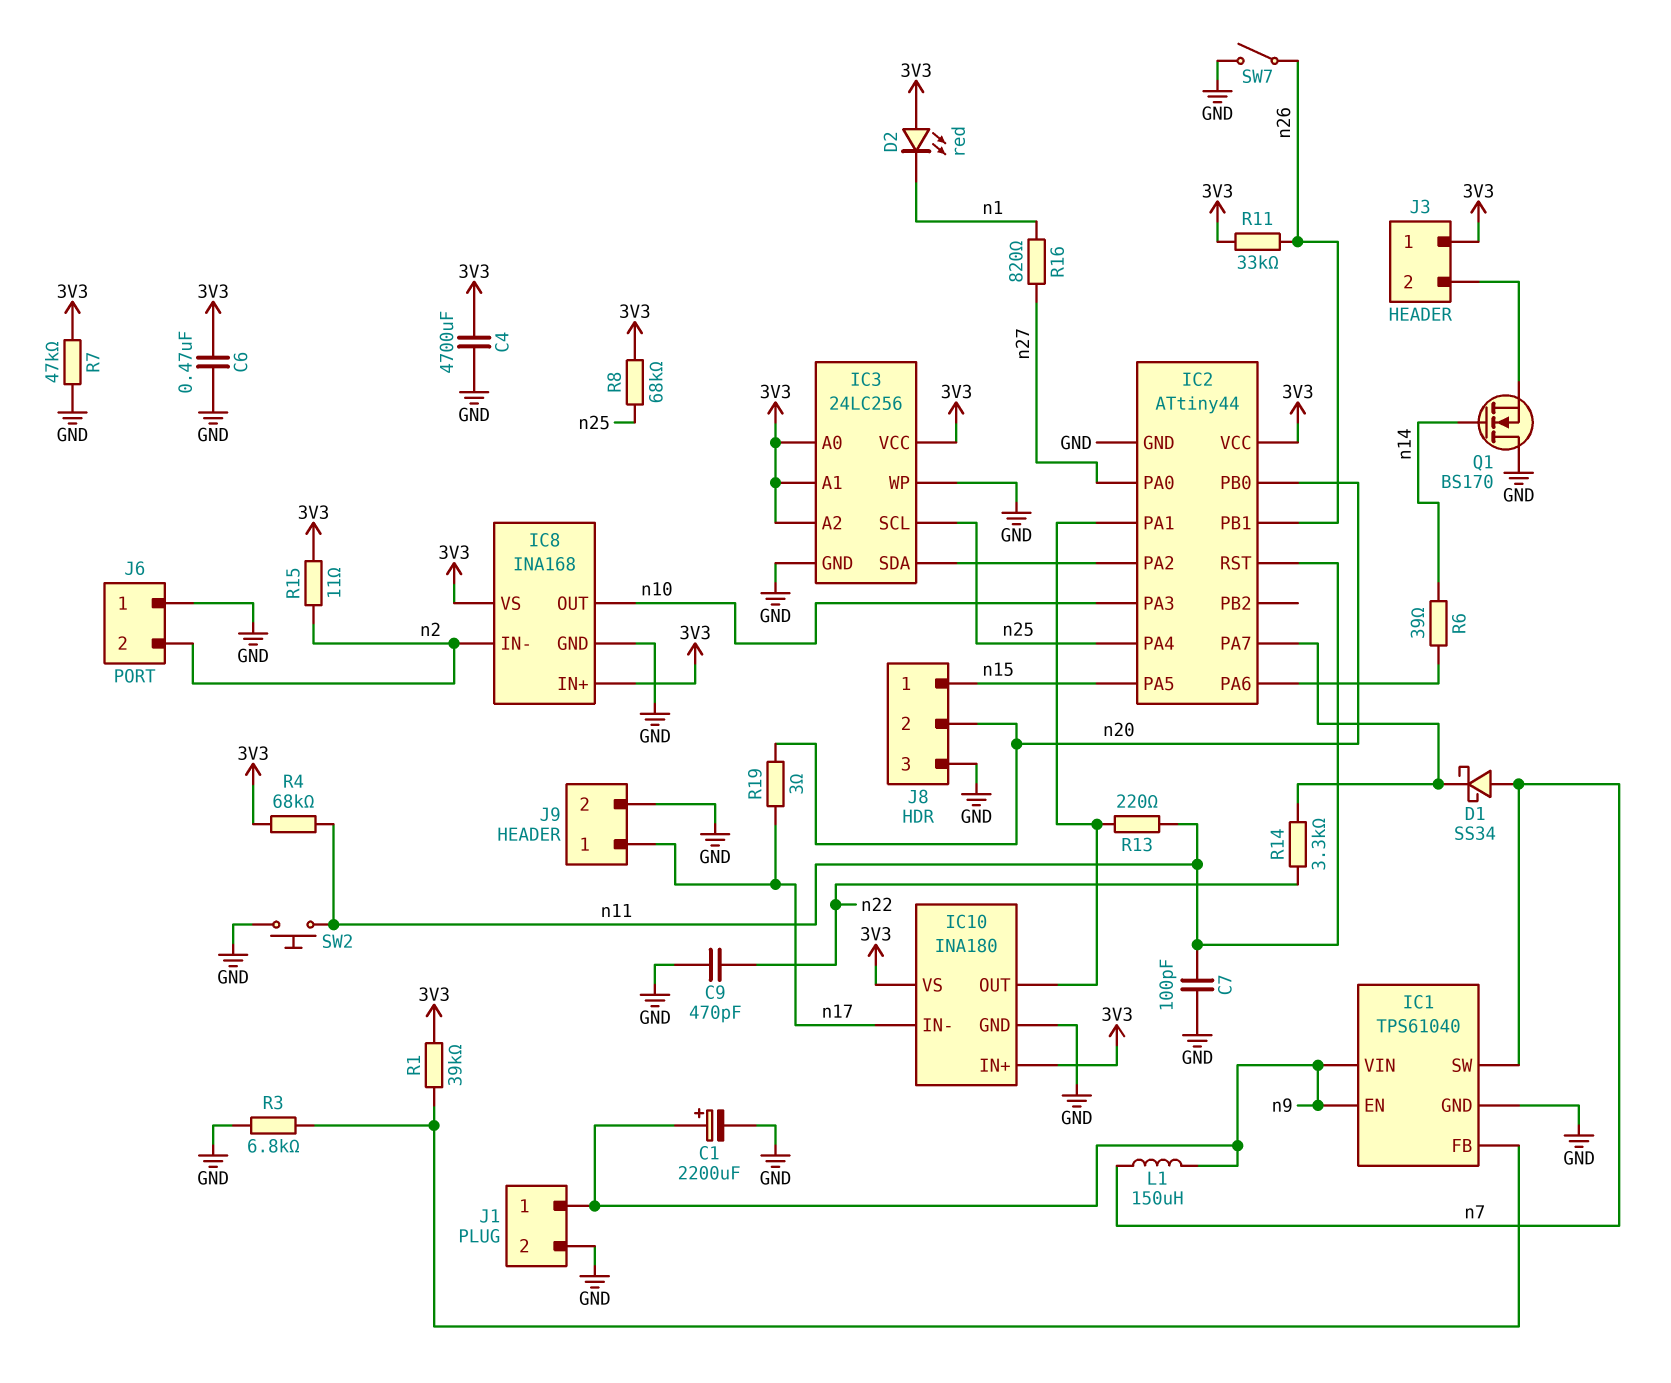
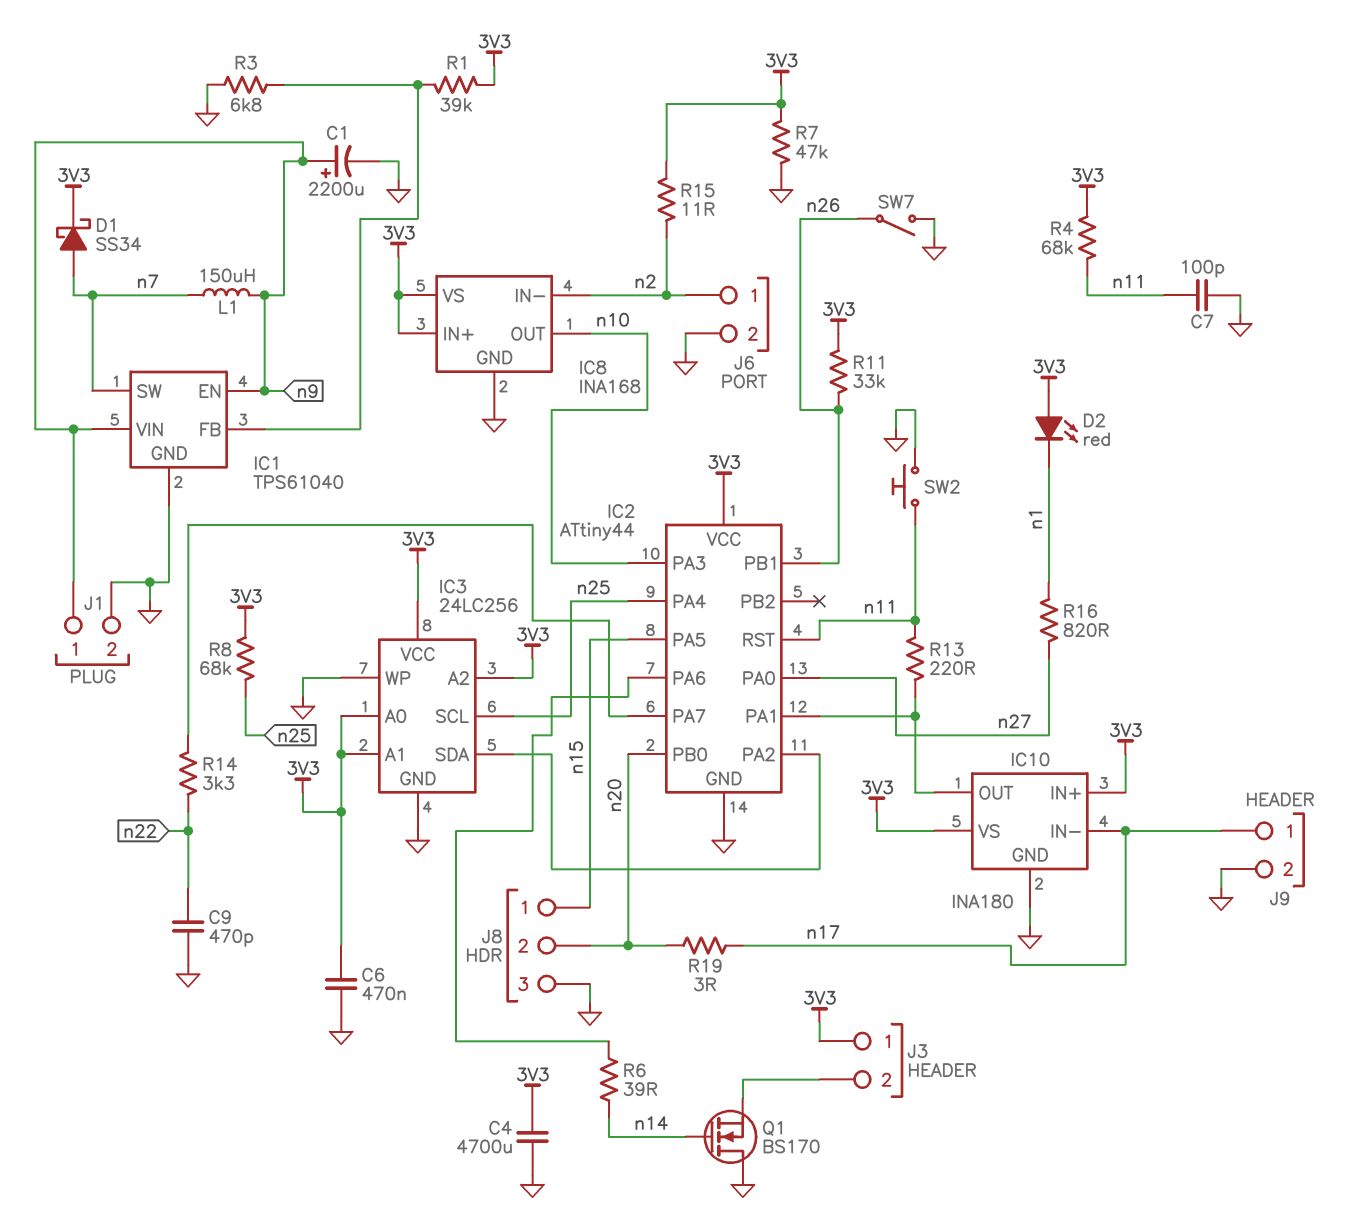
D1: schottky SS34 (A n7, K IC2/PA7) -> schottky SS34 (A n7, K 3V3)
J6 pin 1: GND -> n2
J6 pin 2: n2 -> GND

